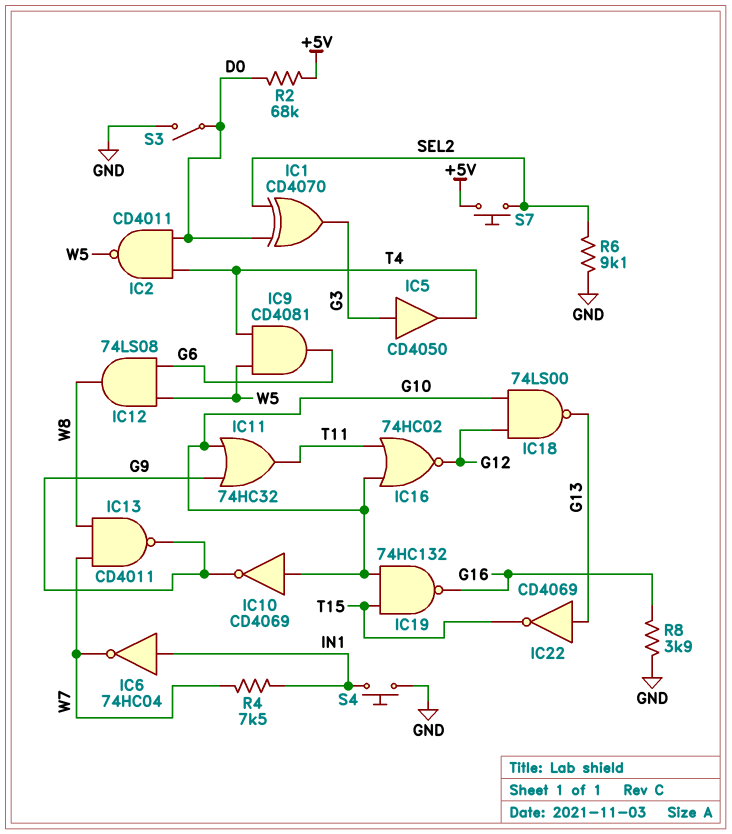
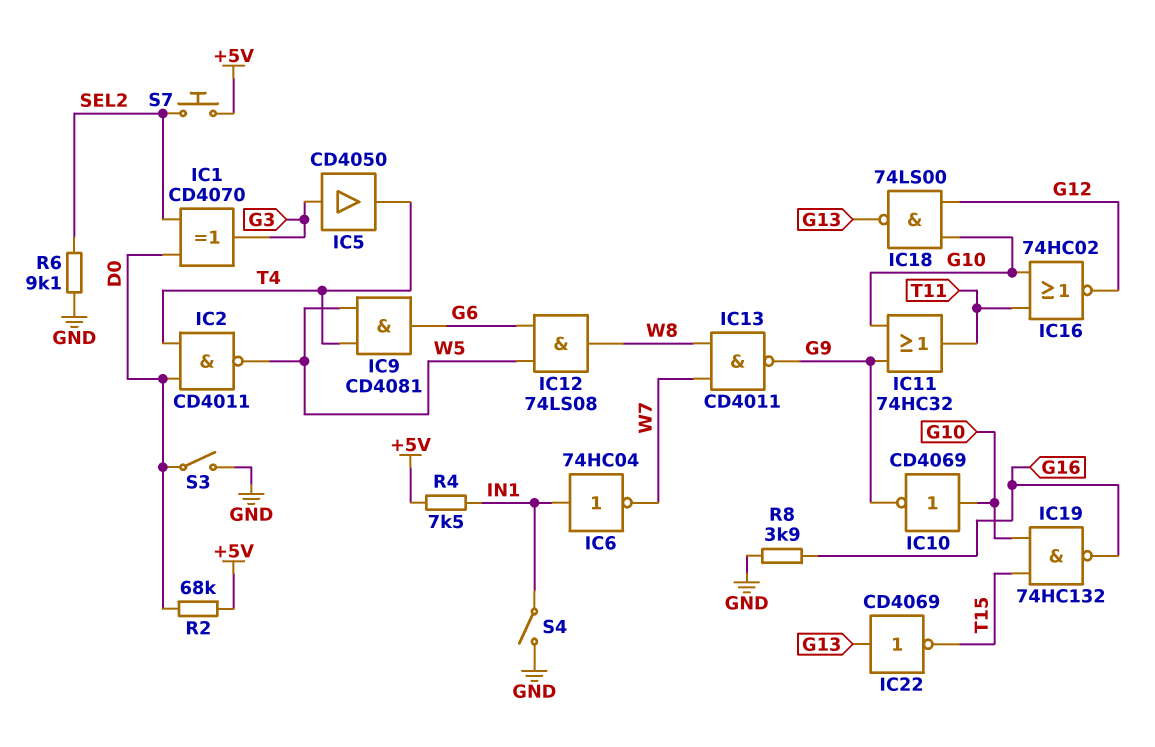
R4: 7.5k (IN1, W7) -> 7.5k (+5V, IN1)
S4: button (GND, IN1) -> switch (GND, IN1)

